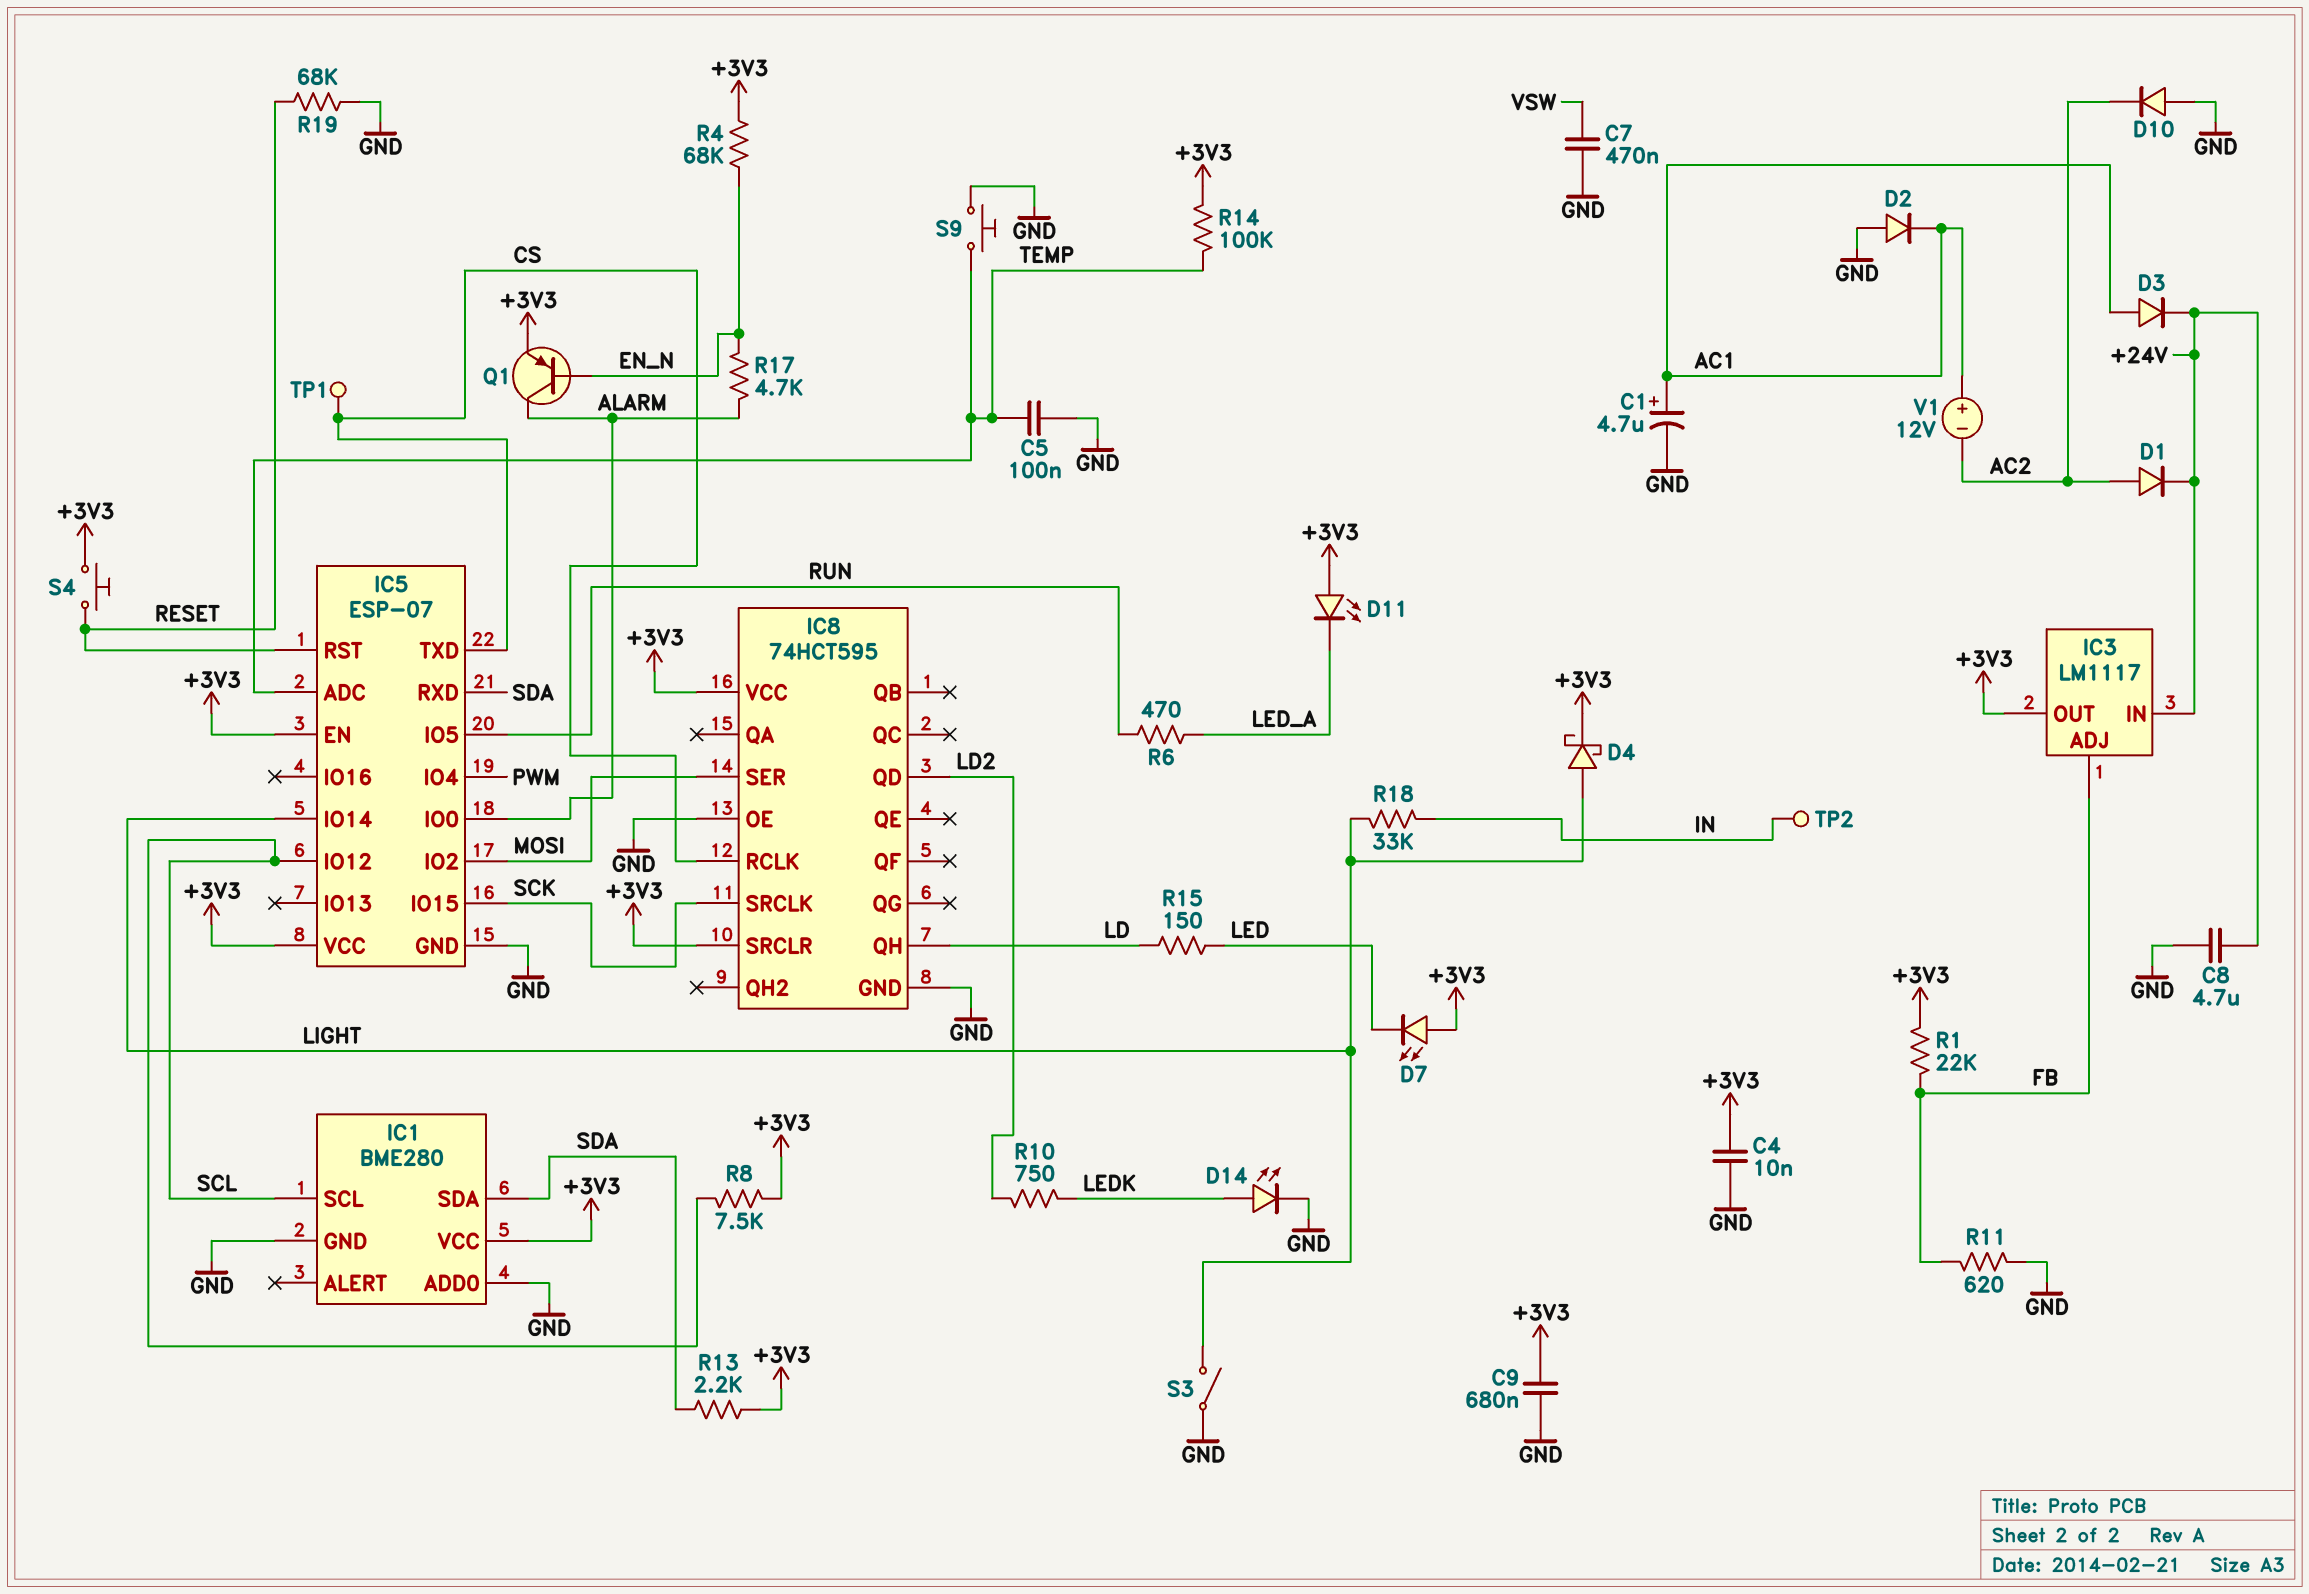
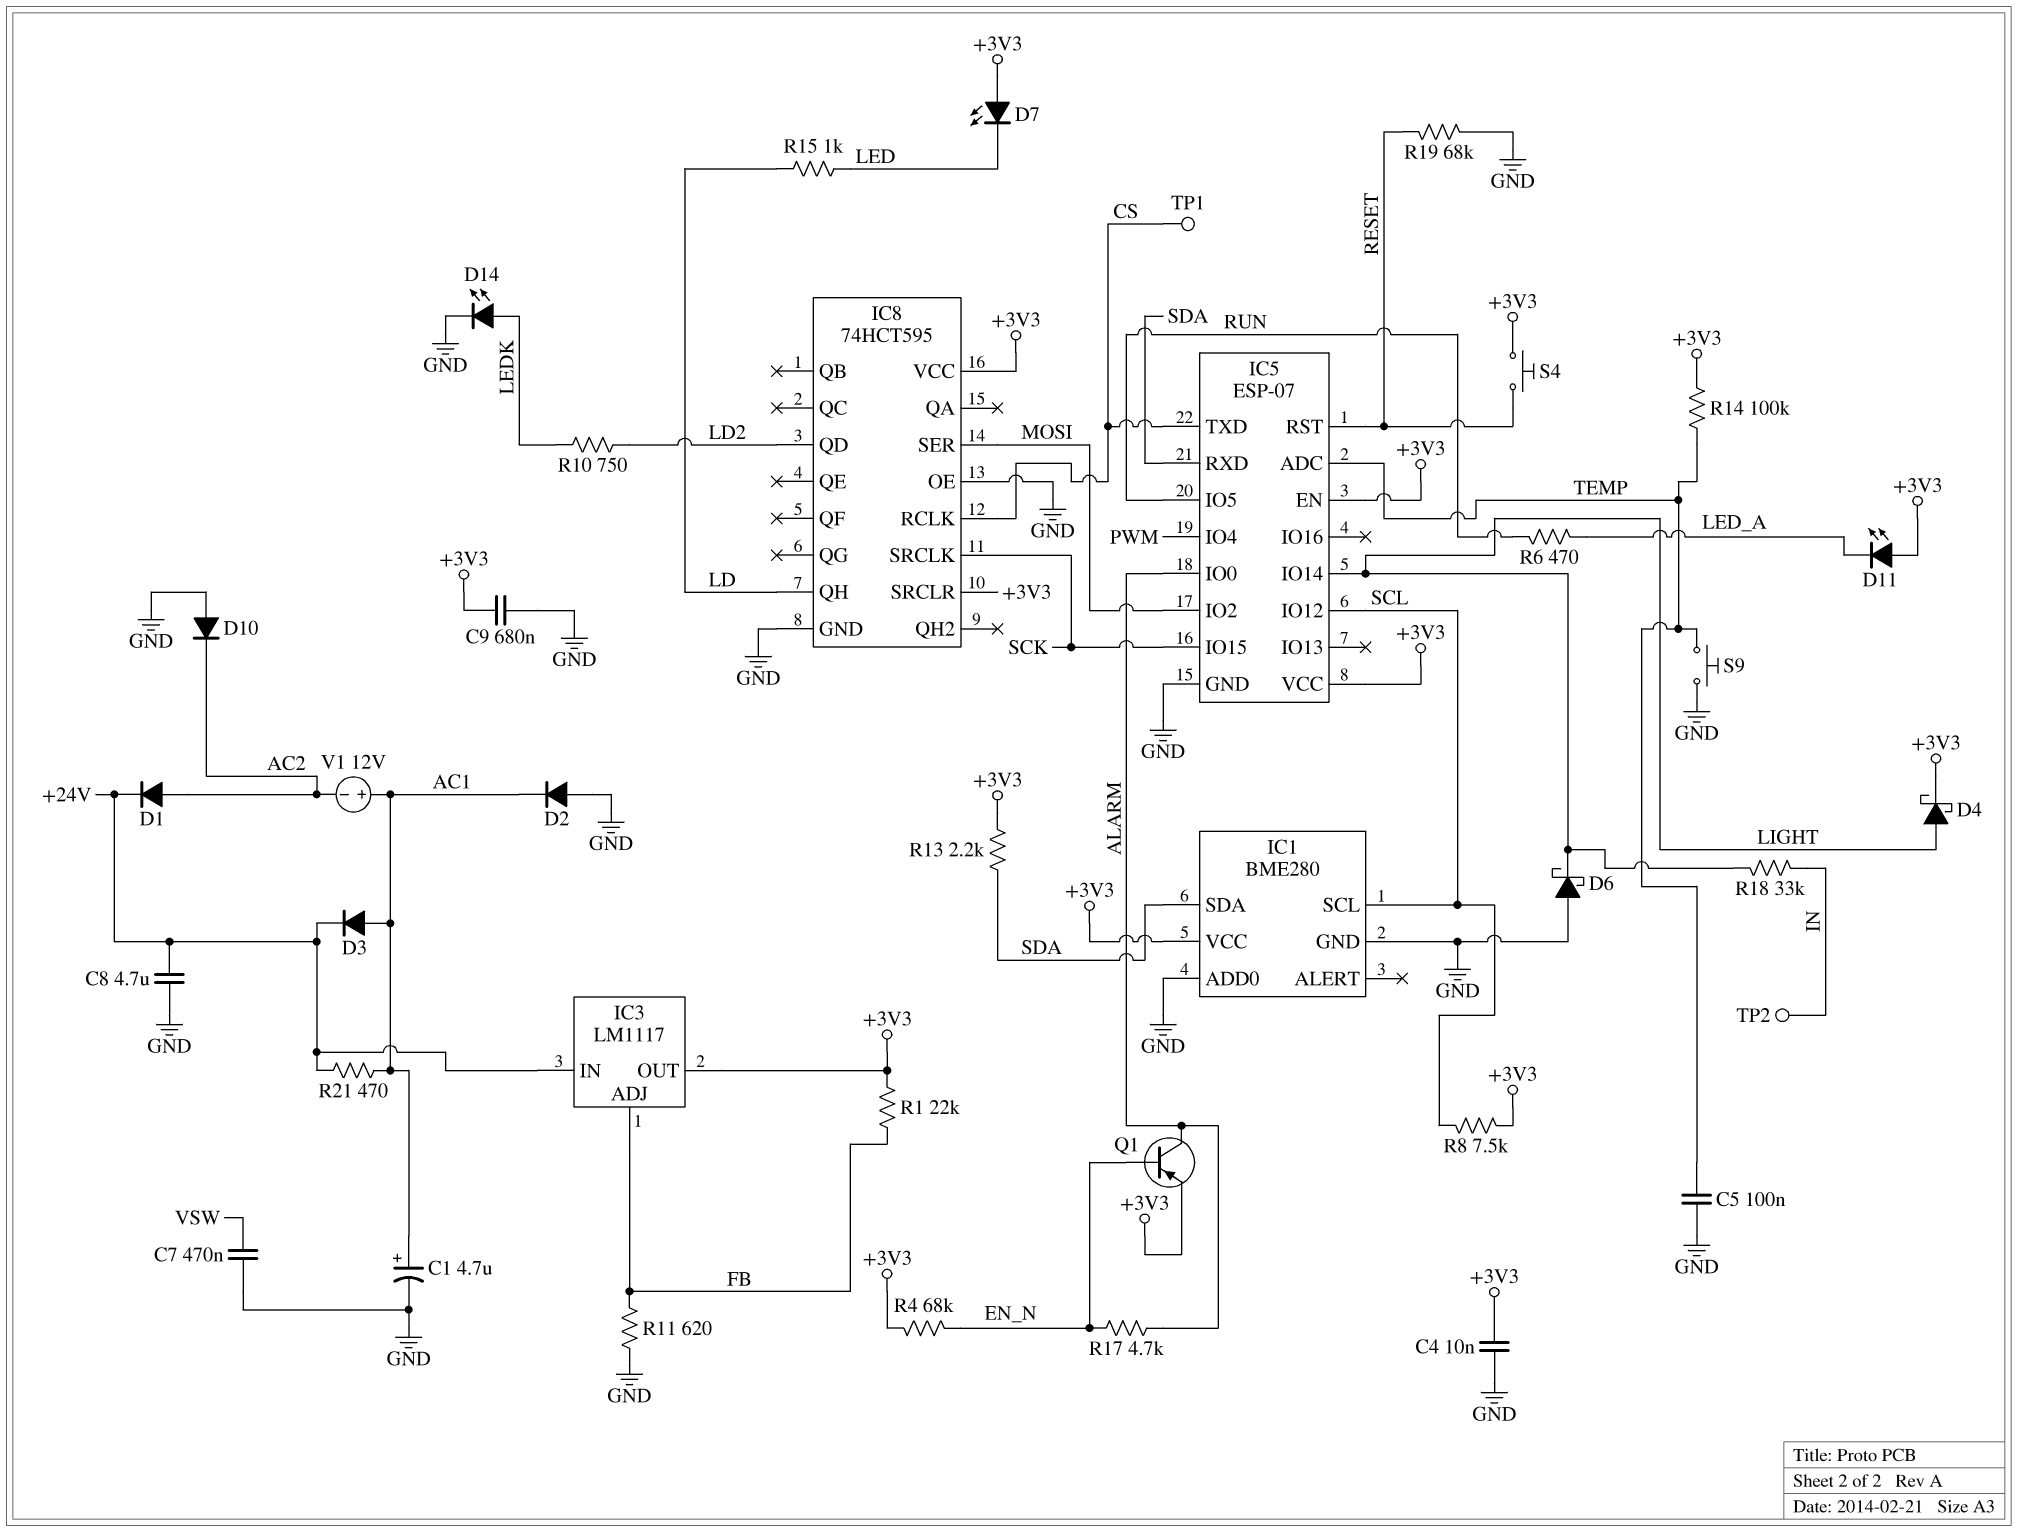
D6: none -> schottky (A GND, K LIGHT)
R15: 150 (LD, LED) -> 1k (LD, LED)
R21: none -> 470 (+24V, AC1)
S3: switch (GND, LIGHT) -> none

